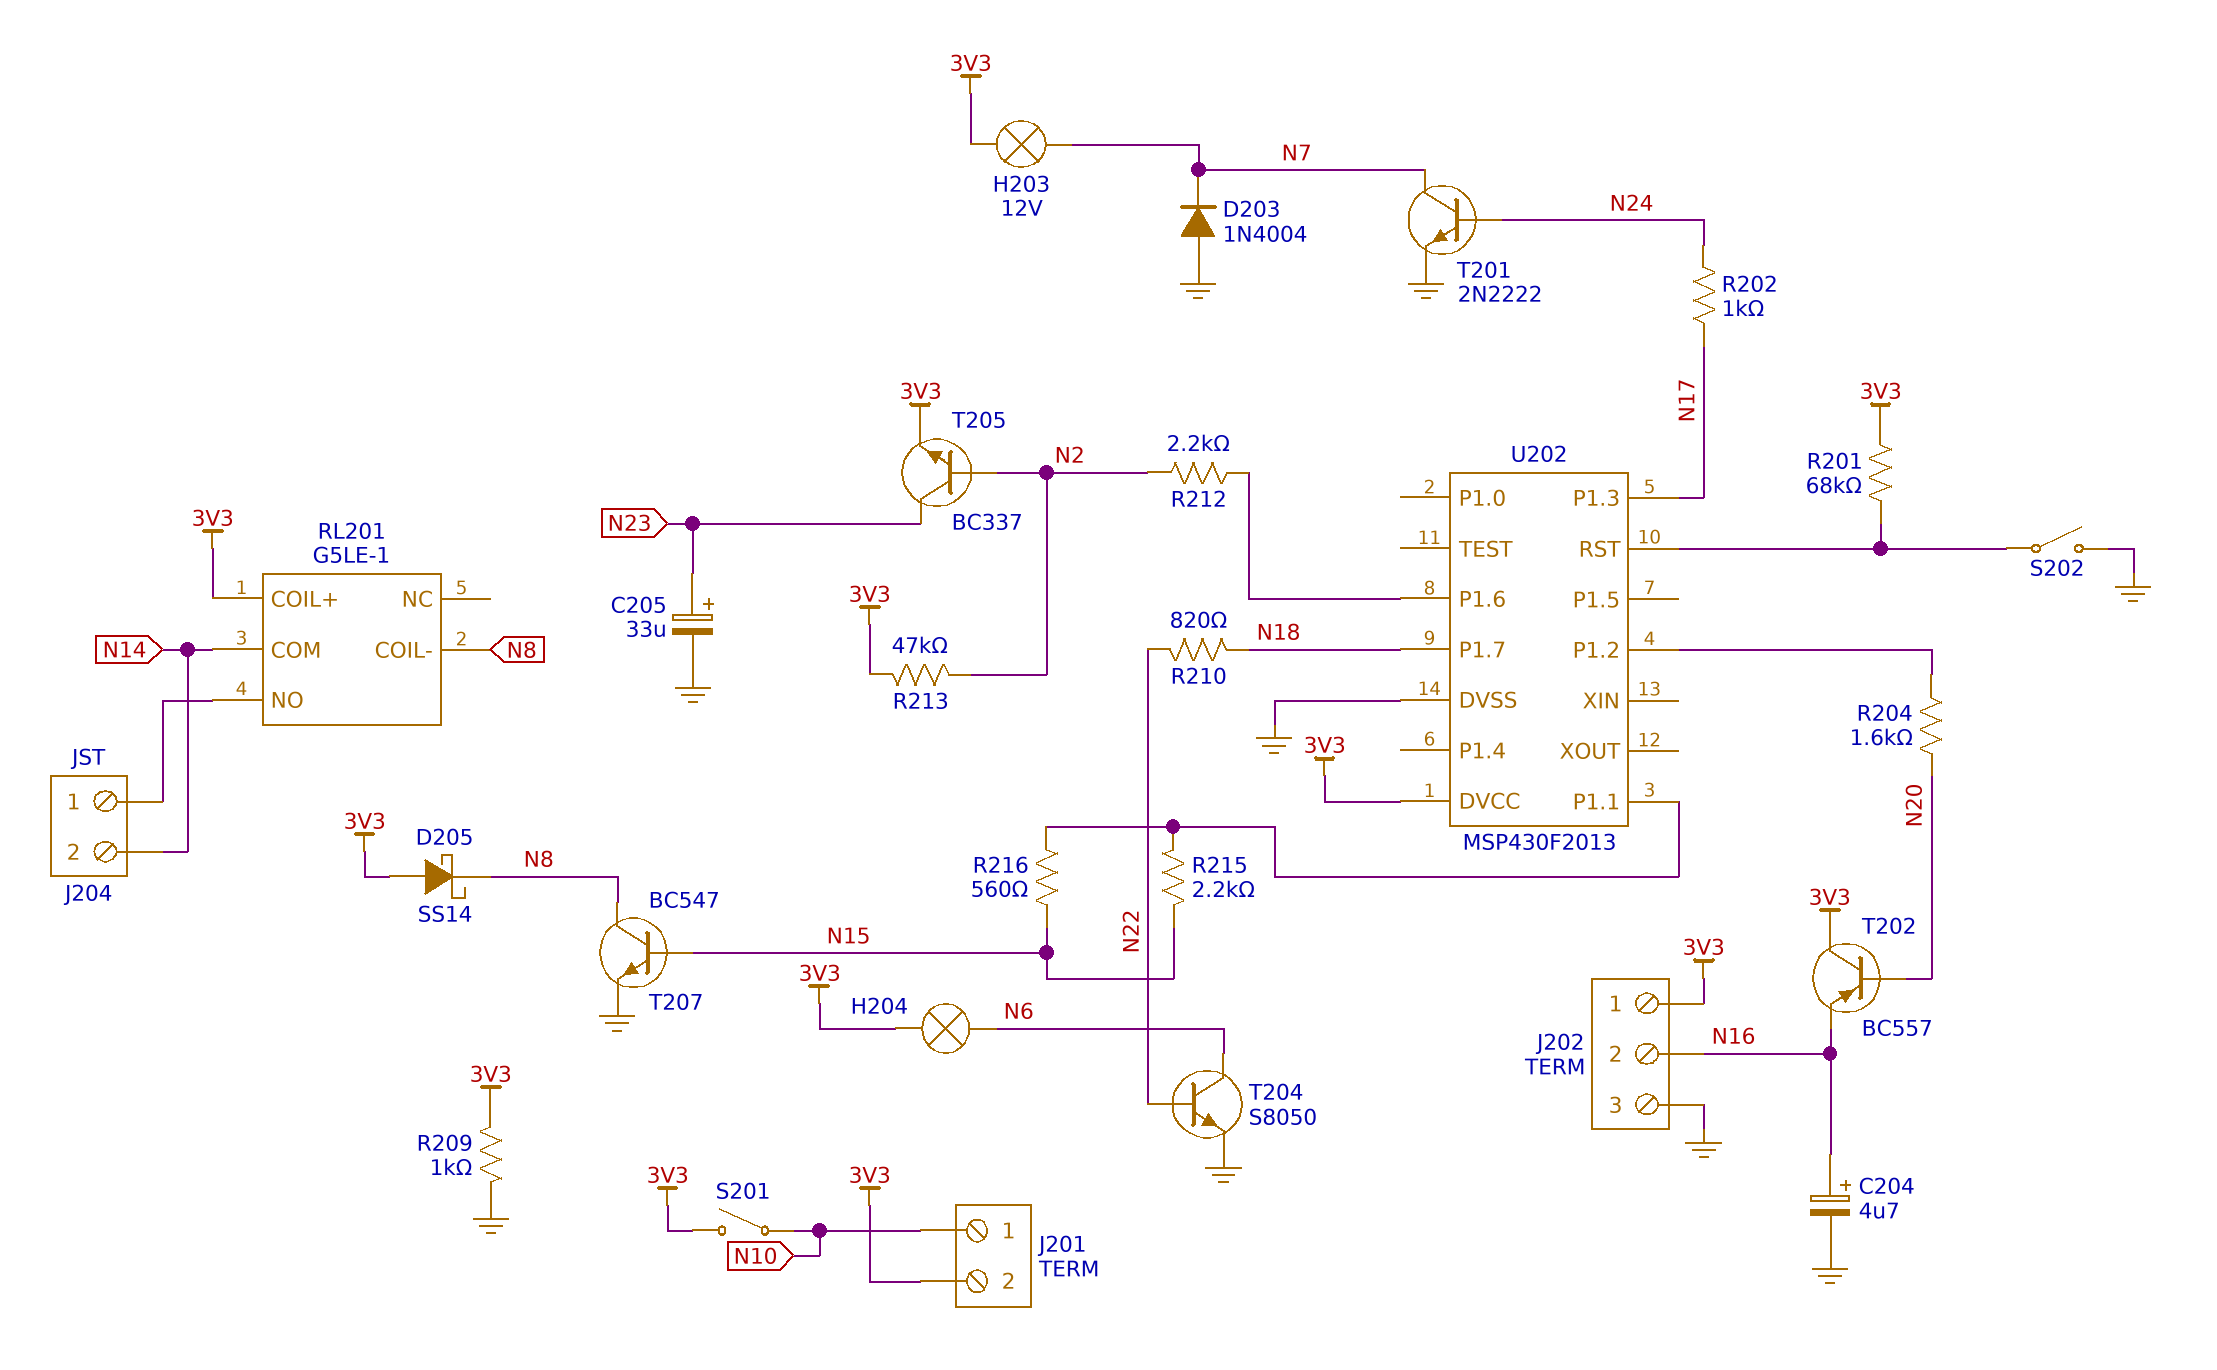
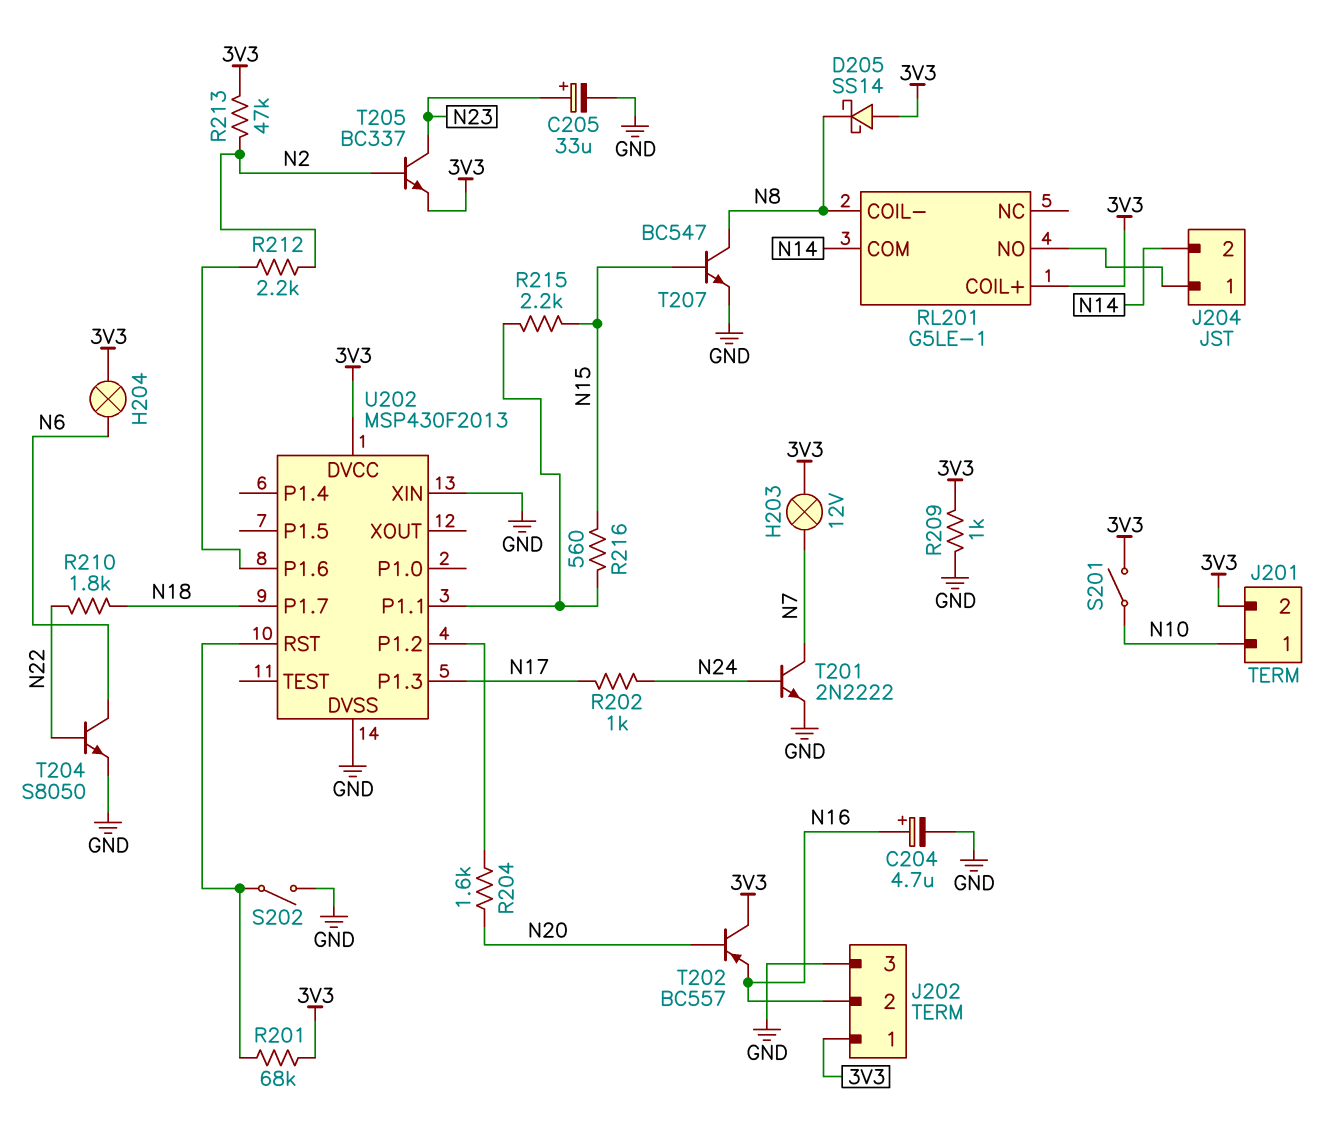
D203: diode 1N4004 (A GND, K N7) -> none
R210: 820 (N18, N22) -> 1.8k (N18, N22)
U202 pin XIN: none -> GND

